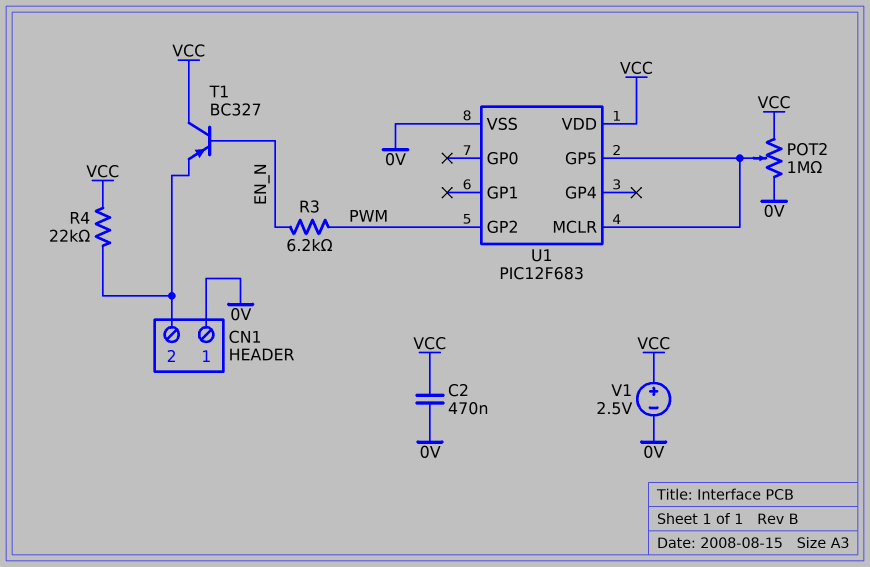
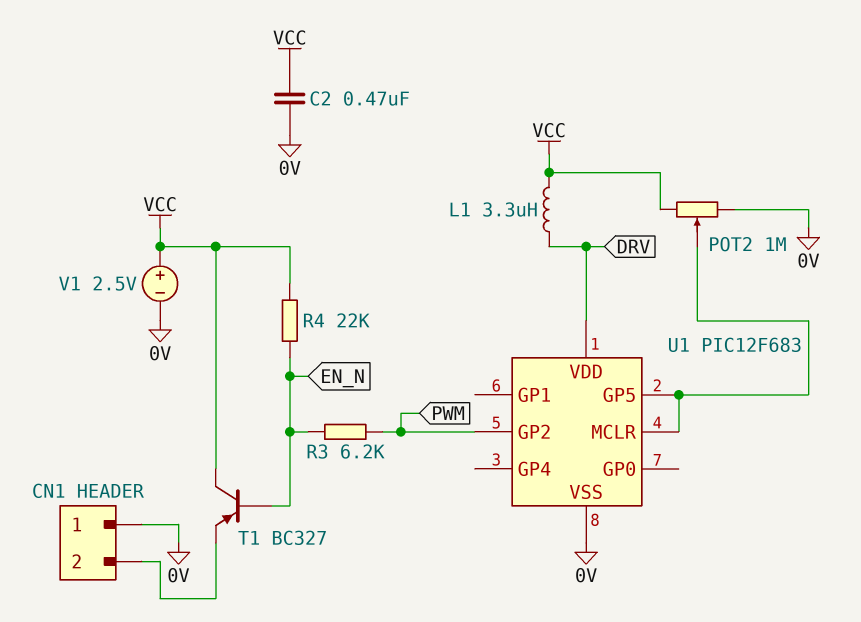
L1: none -> 3.3uH (DRV, VCC)
R4: 22k (CN1/2, VCC) -> 22k (EN_N, VCC)
U1 pin VDD: VCC -> DRV

